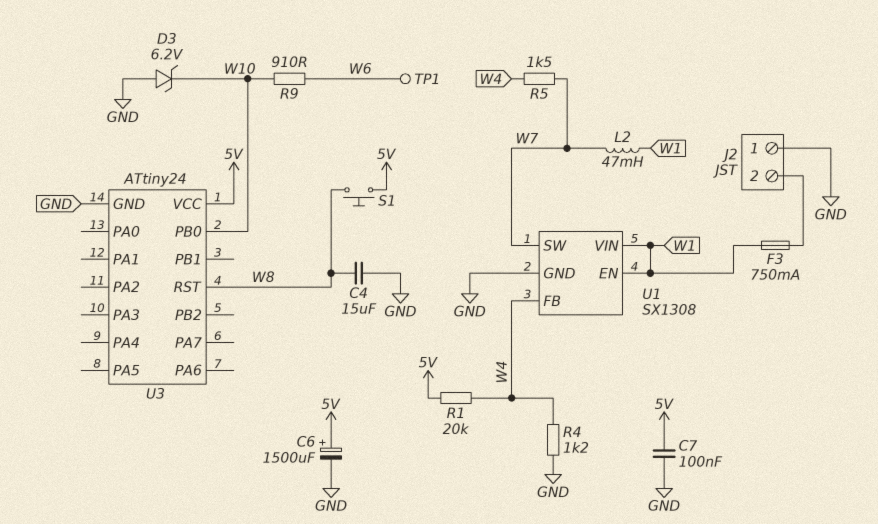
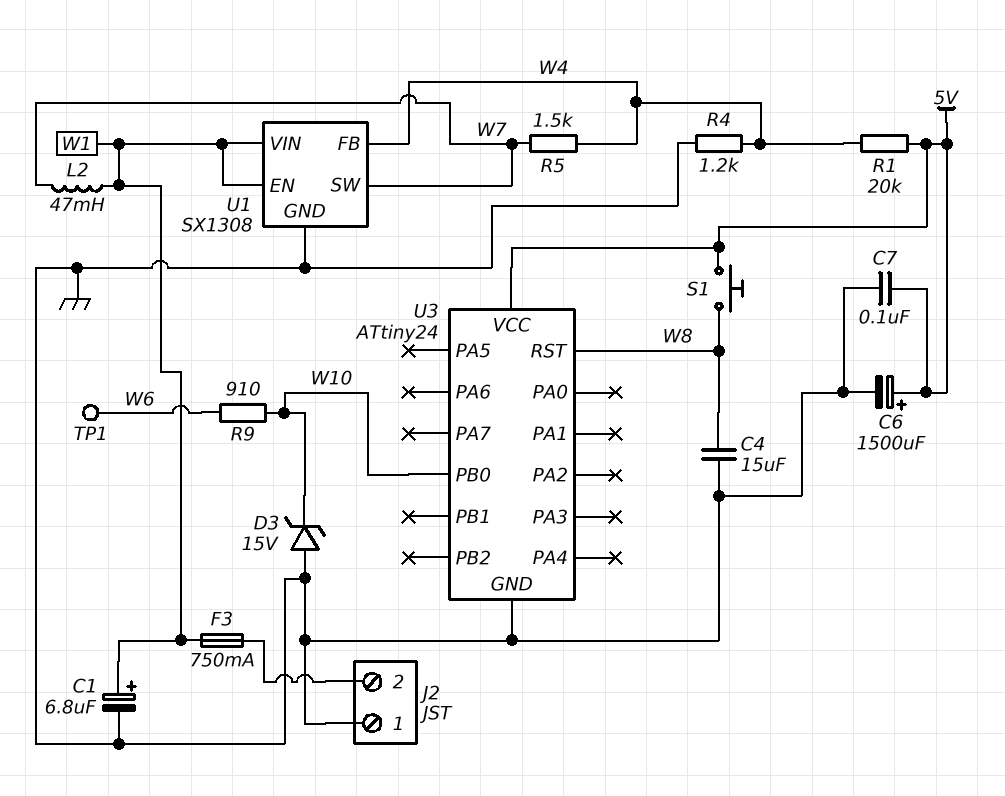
C1: none -> 6.8uF (plus W1, minus GND)
D3: zener 6.2V (A GND, K W10) -> zener 15V (A GND, K W10)

